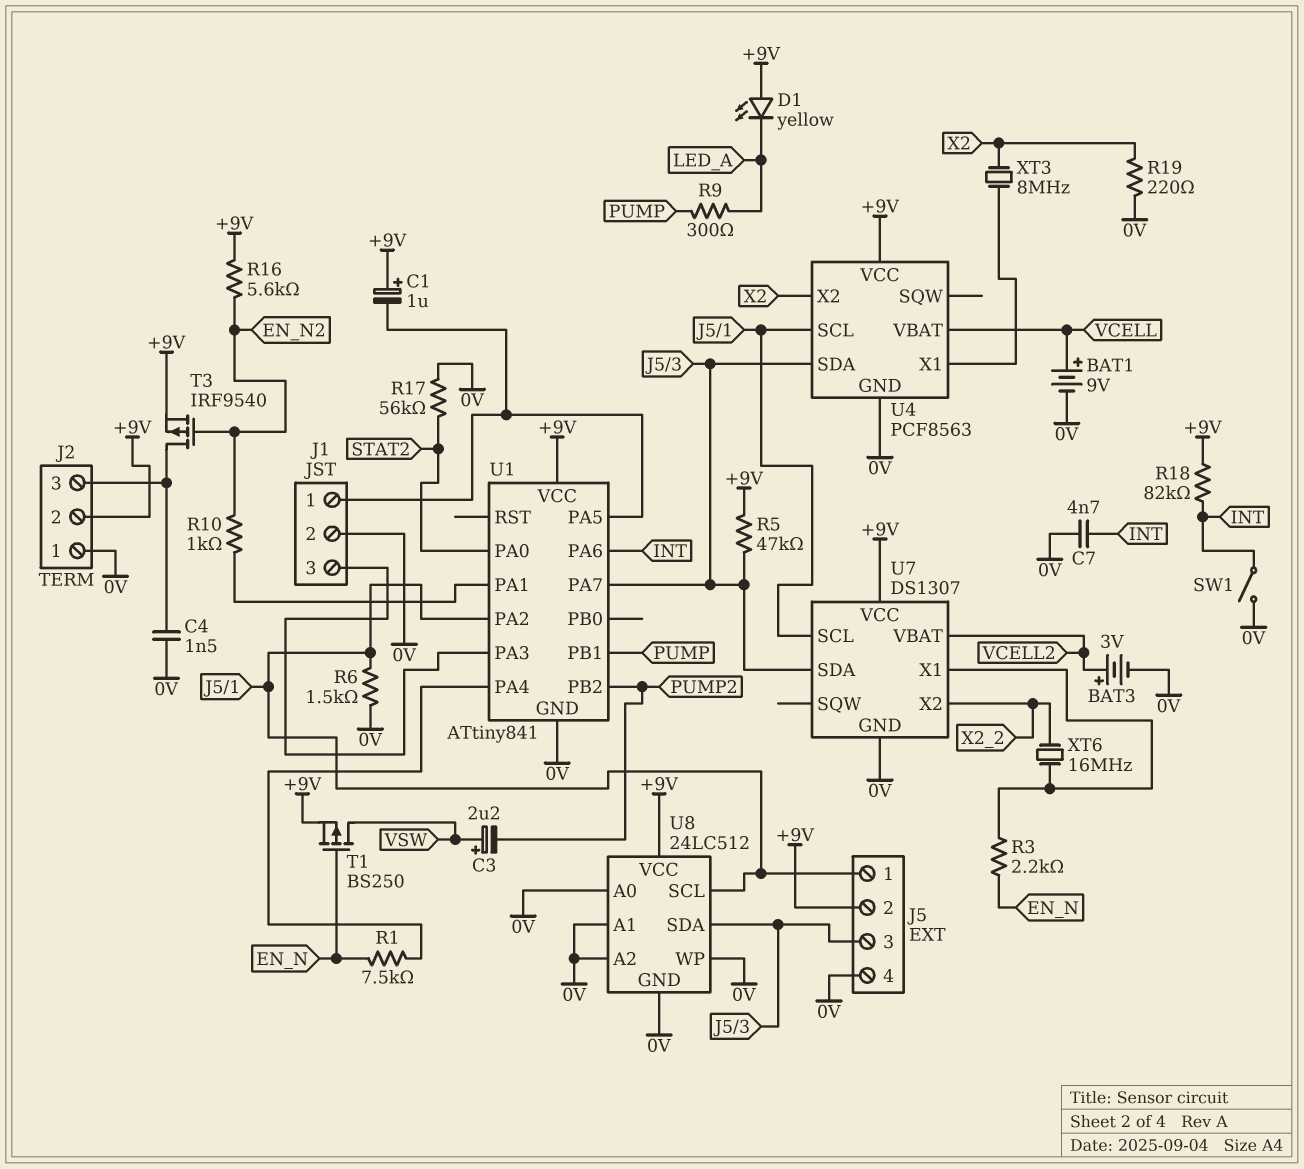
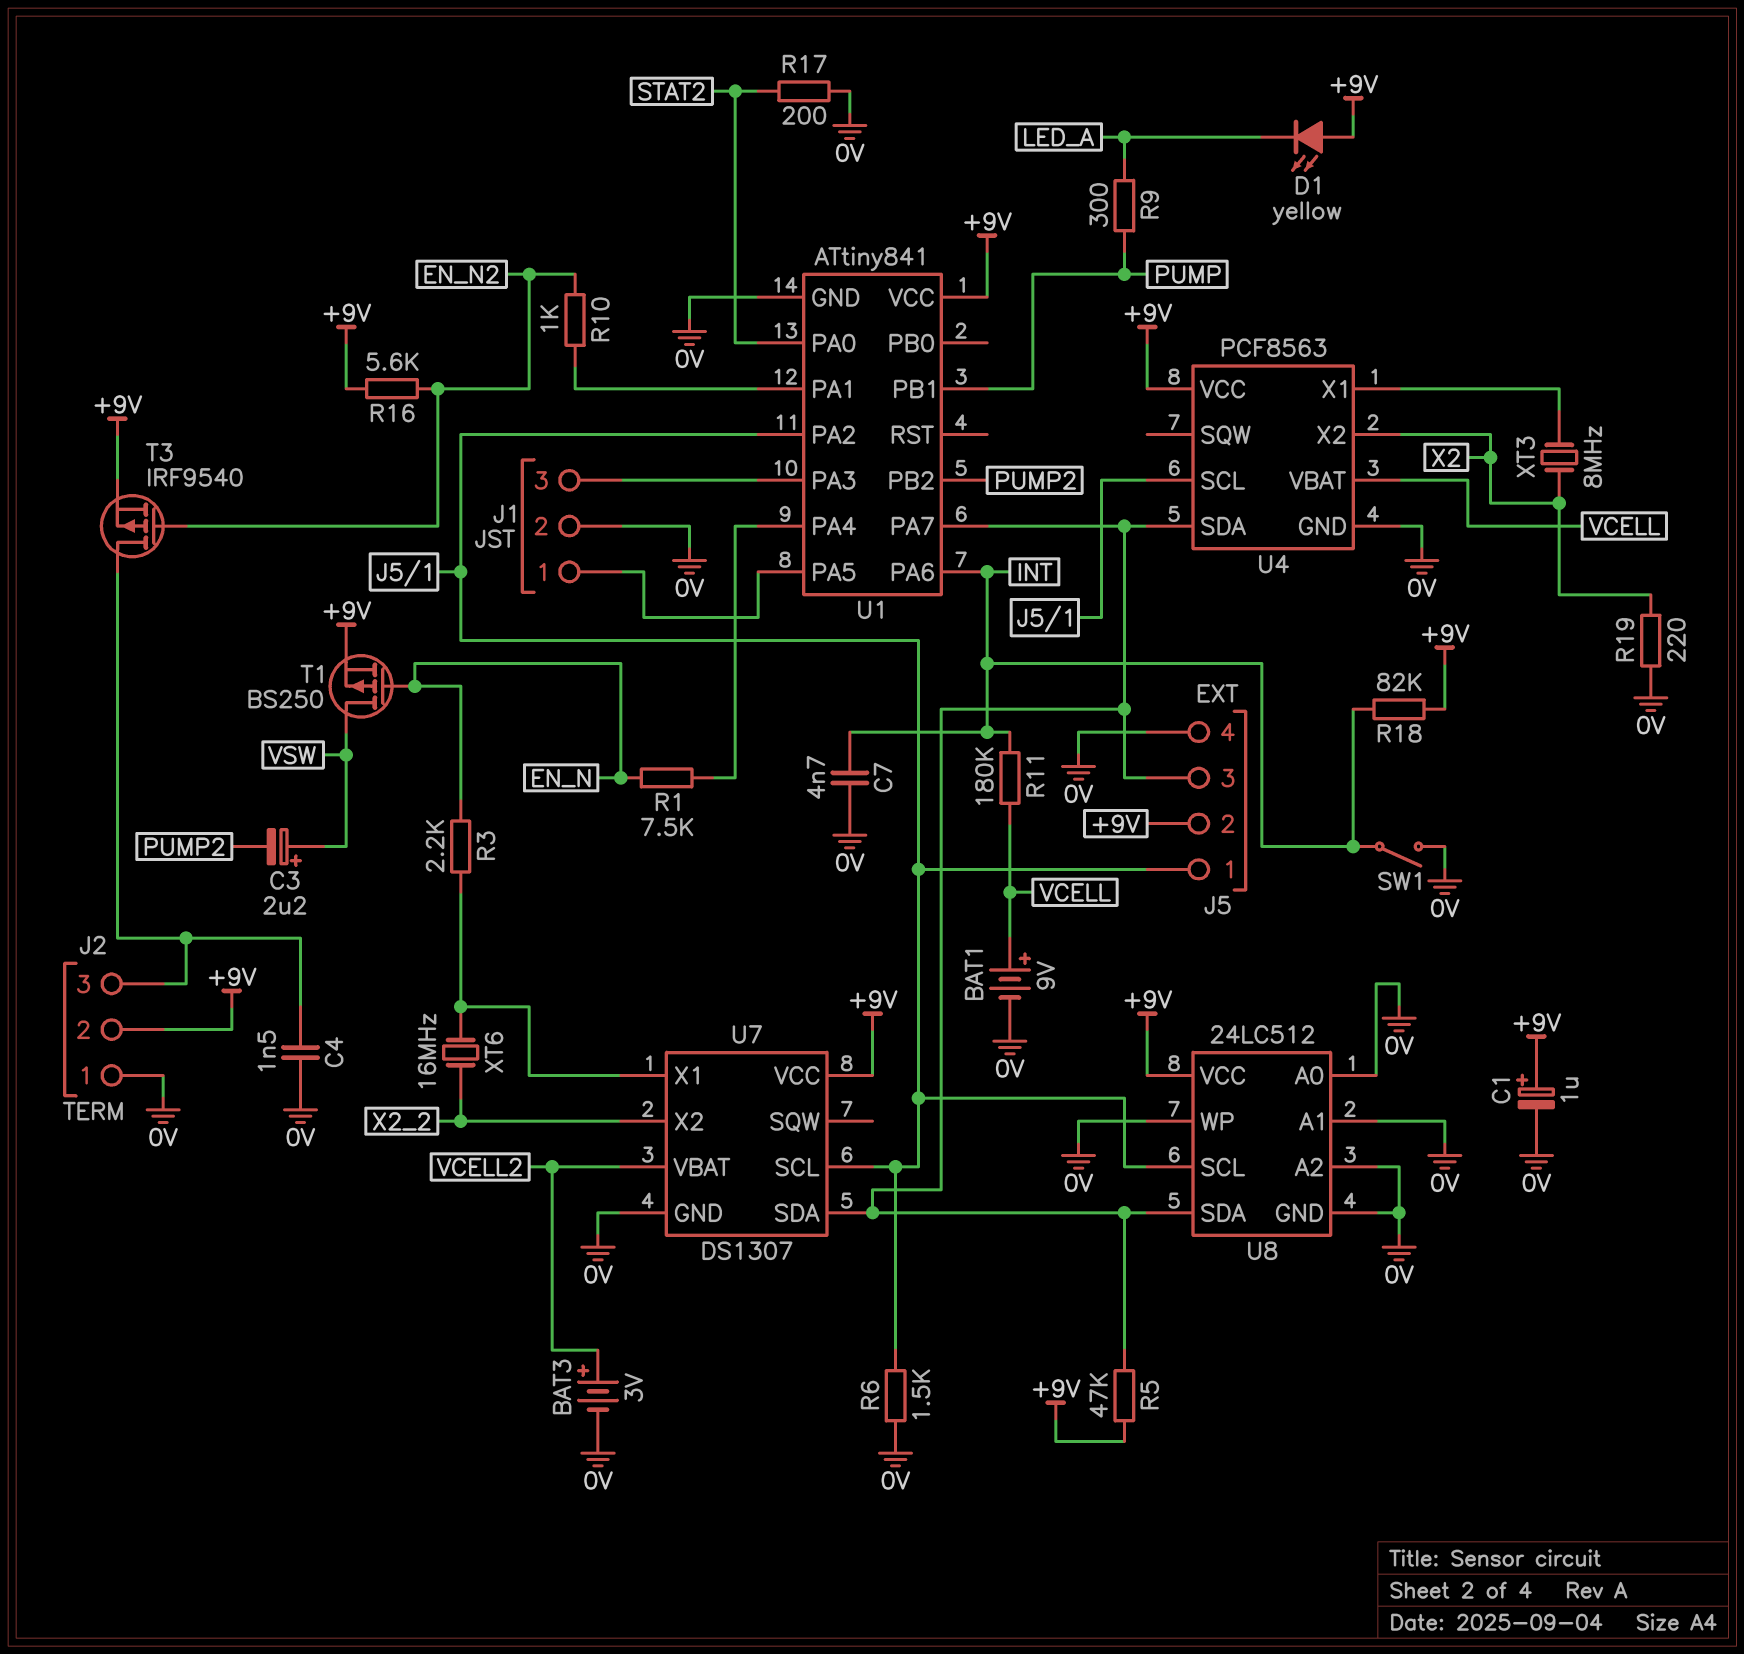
C1: 1uF (plus +9V, minus J1/1) -> 1uF (plus +9V, minus 0V)
R11: none -> 180k (INT, VCELL)
R17: 56k (0V, STAT2) -> 200 (0V, STAT2)

